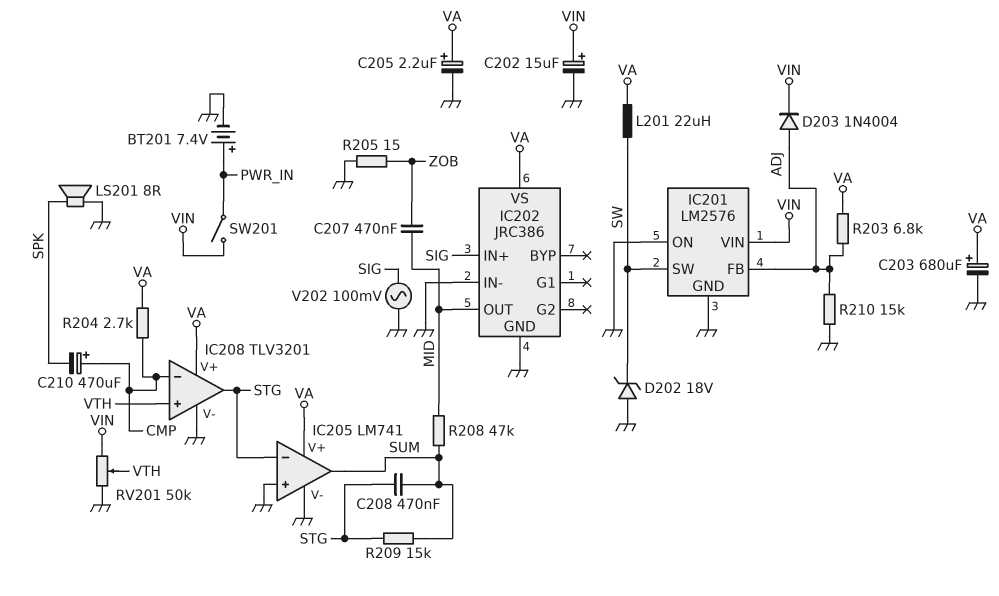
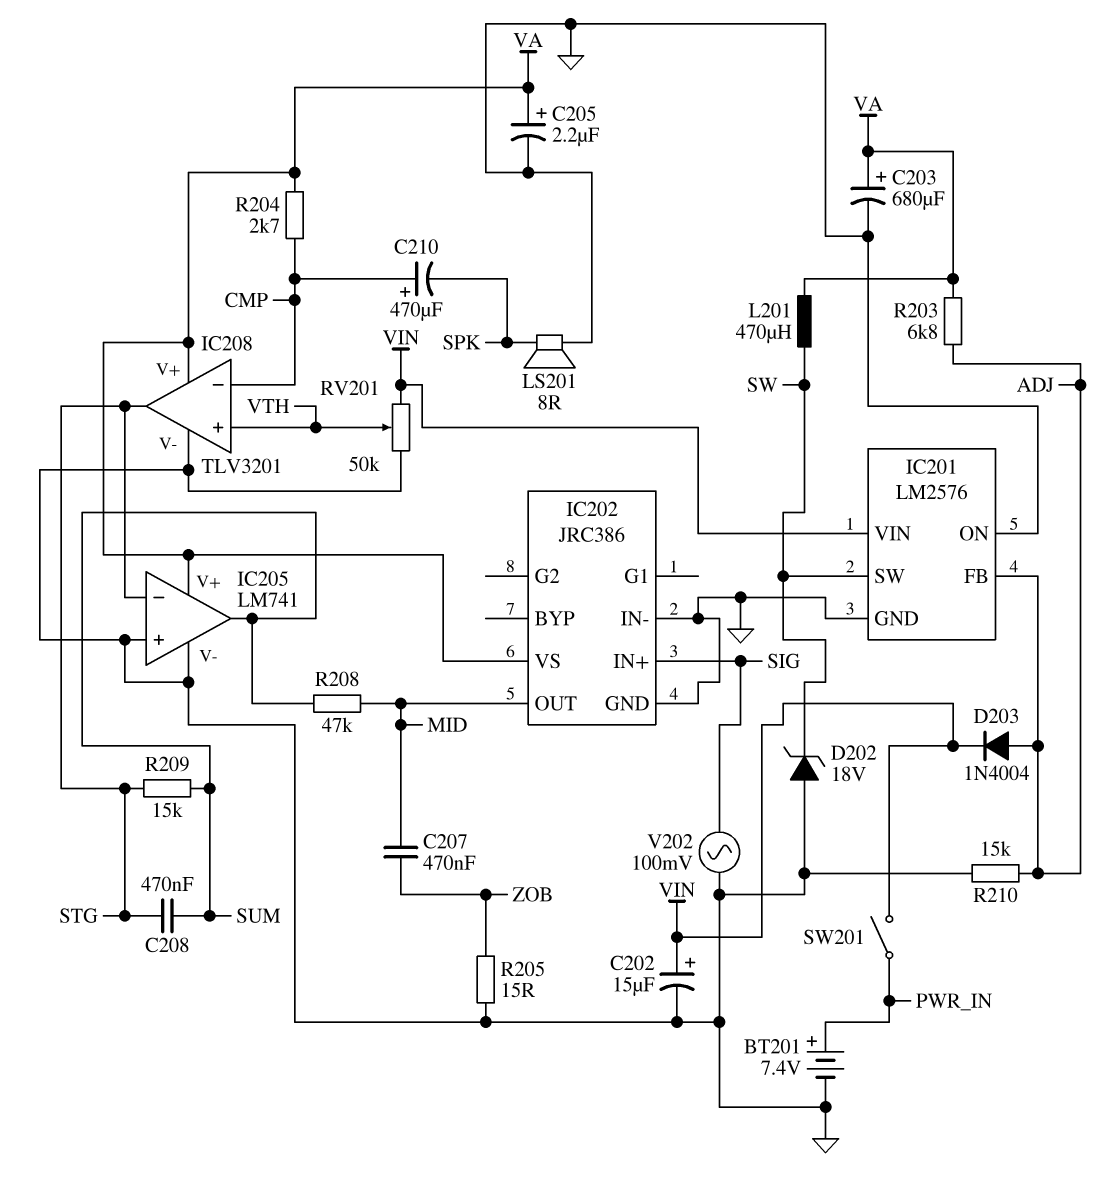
L201: 22uH (SW, VA) -> 470uH (SW, VA)

